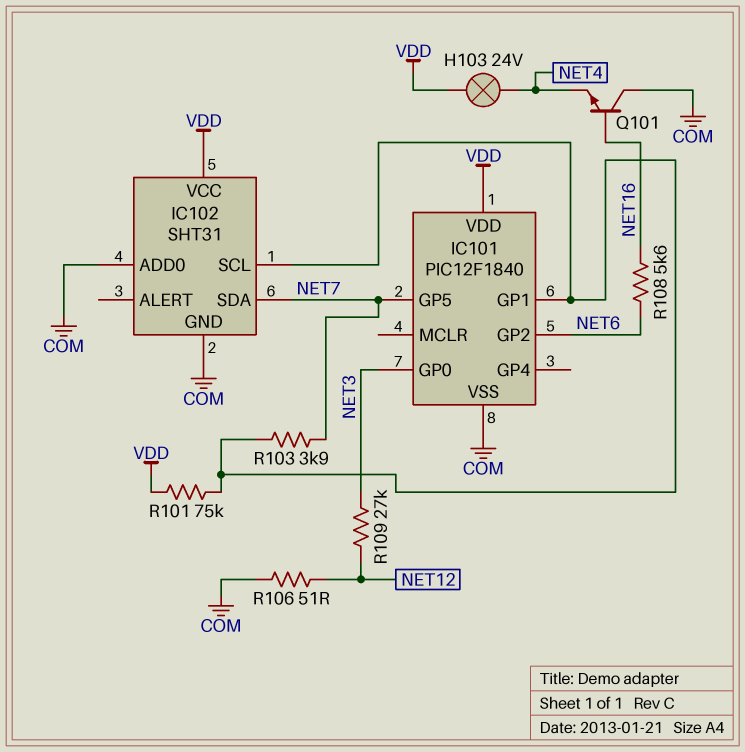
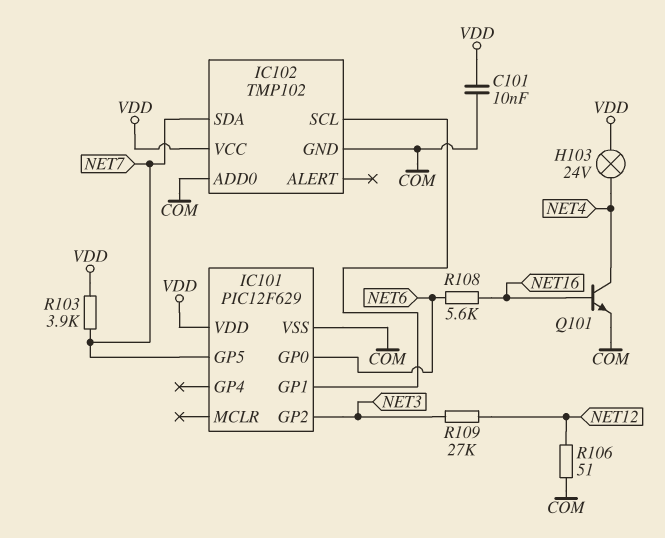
C101: none -> 10nF (COM, VDD)
IC101: PIC12F1840 -> PIC12F629
IC101 pin GP0: NET3 -> NET6
IC101 pin GP2: NET6 -> NET3
IC102: SHT31 -> TMP102
Q101: NPN (B NET16, C COM, E NET4) -> NPN (B NET16, C NET4, E COM)
R101: 75k (IC101/GP1, VDD) -> none
R103: 3.9k (IC101/GP1, NET7) -> 3.9k (NET7, VDD)

